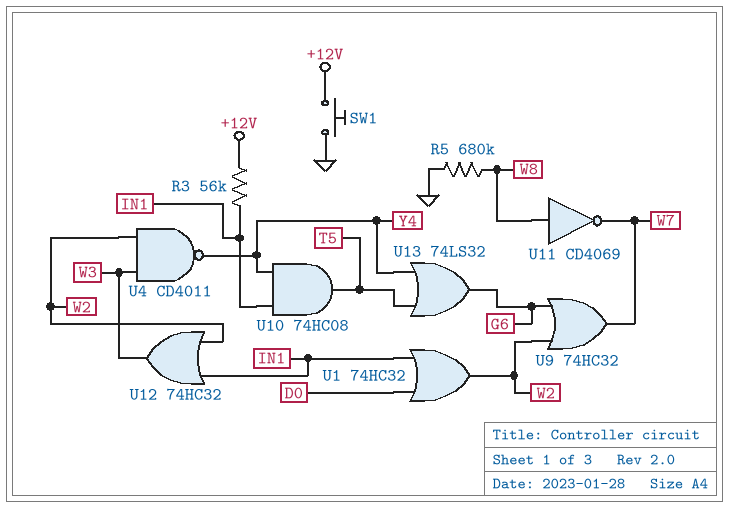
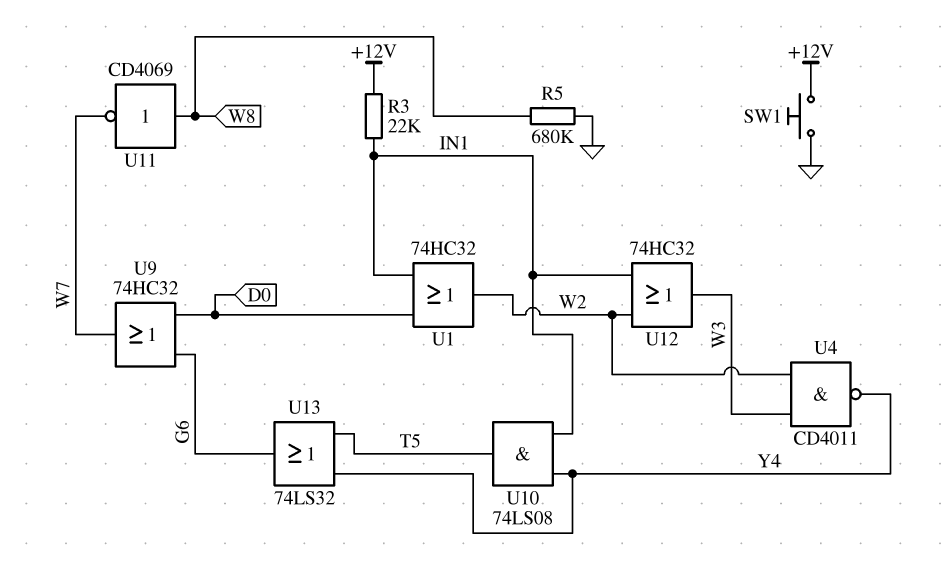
R3: 56k (+12V, IN1) -> 22k (+12V, IN1)
U9: OR 74HC32 (in G6, in W2, out W7) -> OR 74HC32 (in D0, in G6, out W7)
U10: AND 74HC08 (in IN1, in Y4, out T5) -> AND 74LS08 (in IN1, in Y4, out T5)

